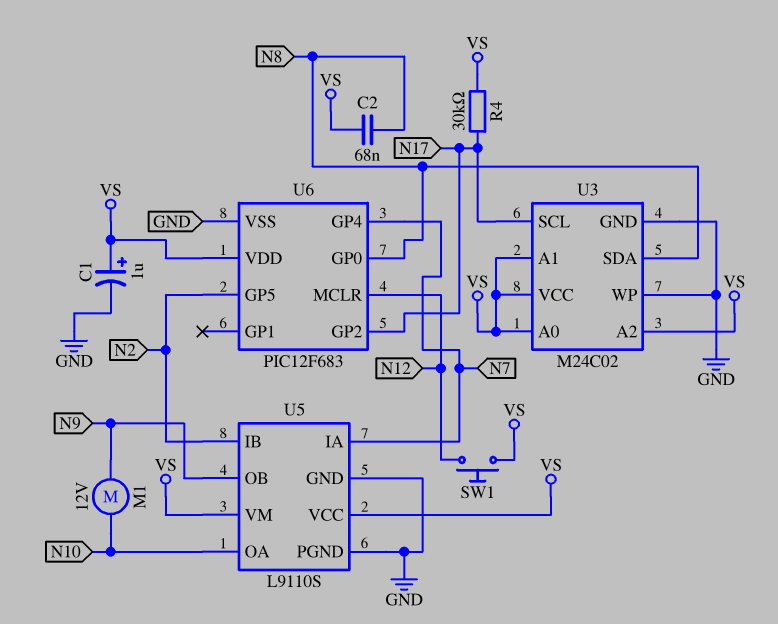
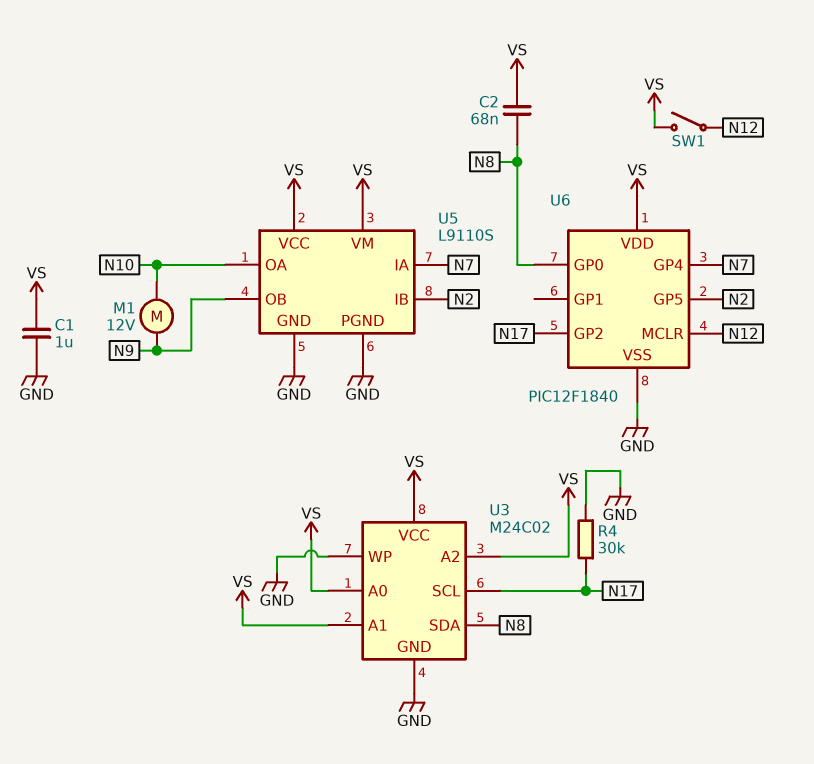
C1: 1uF (plus VS, minus GND) -> 1uF (GND, VS)
R4: 30k (N17, VS) -> 30k (GND, N17)
SW1: button (N12, VS) -> switch (N12, VS)
U6: PIC12F683 -> PIC12F1840

